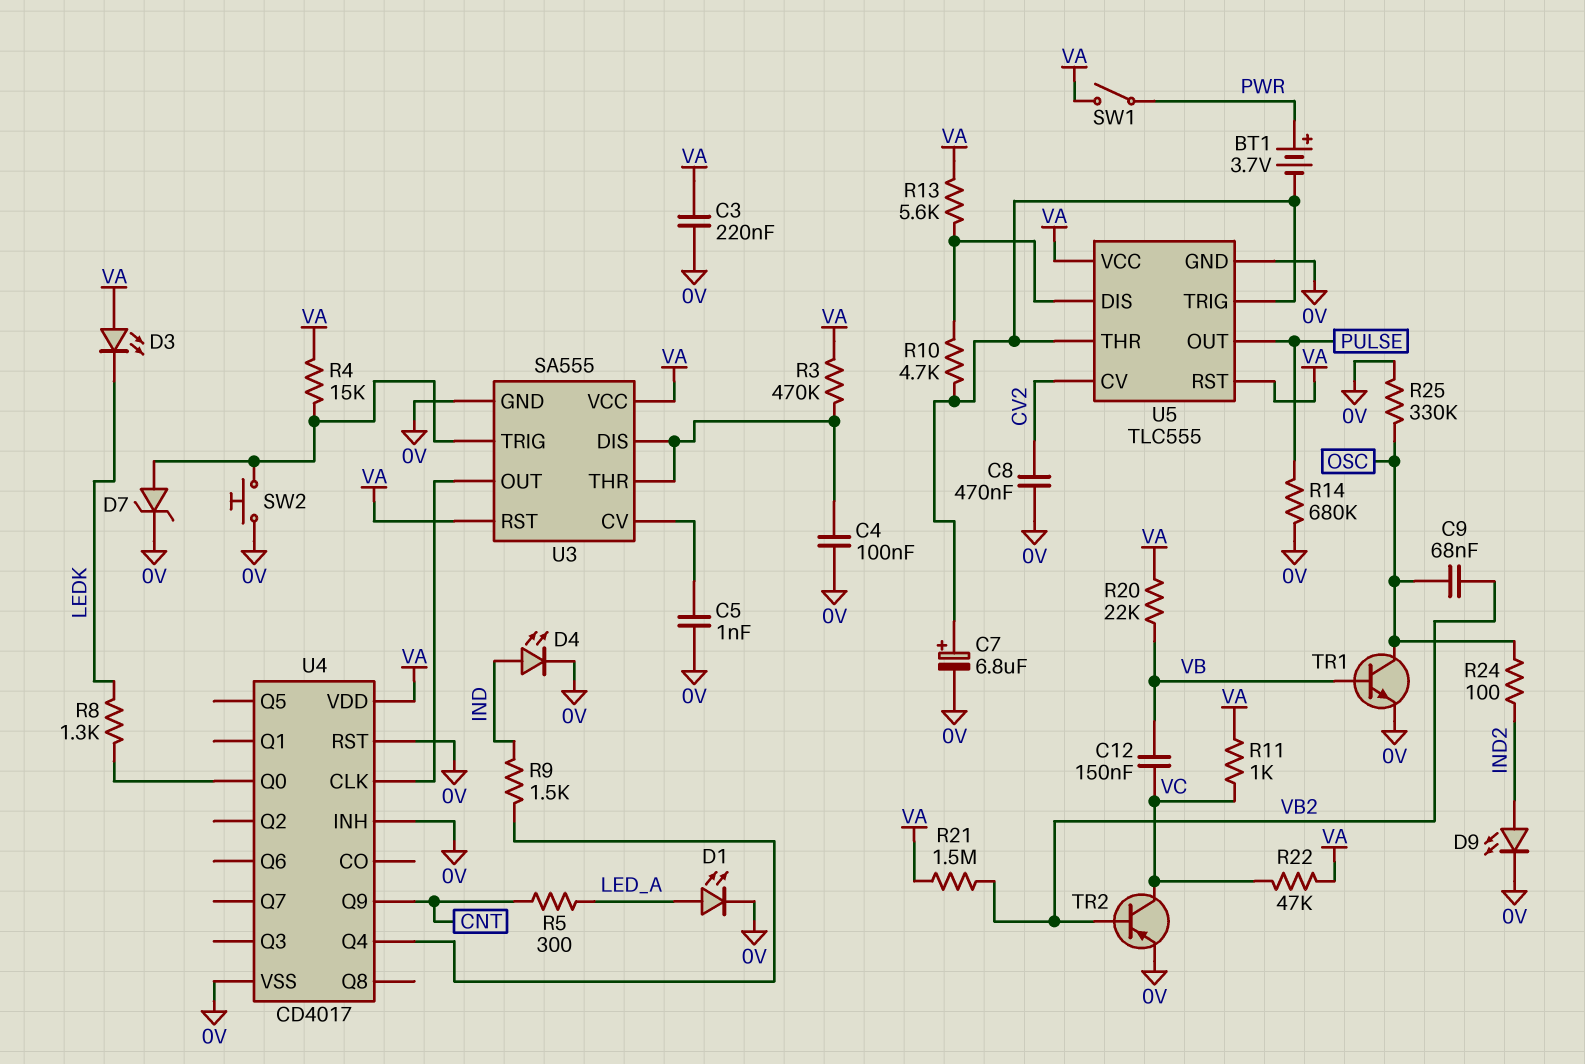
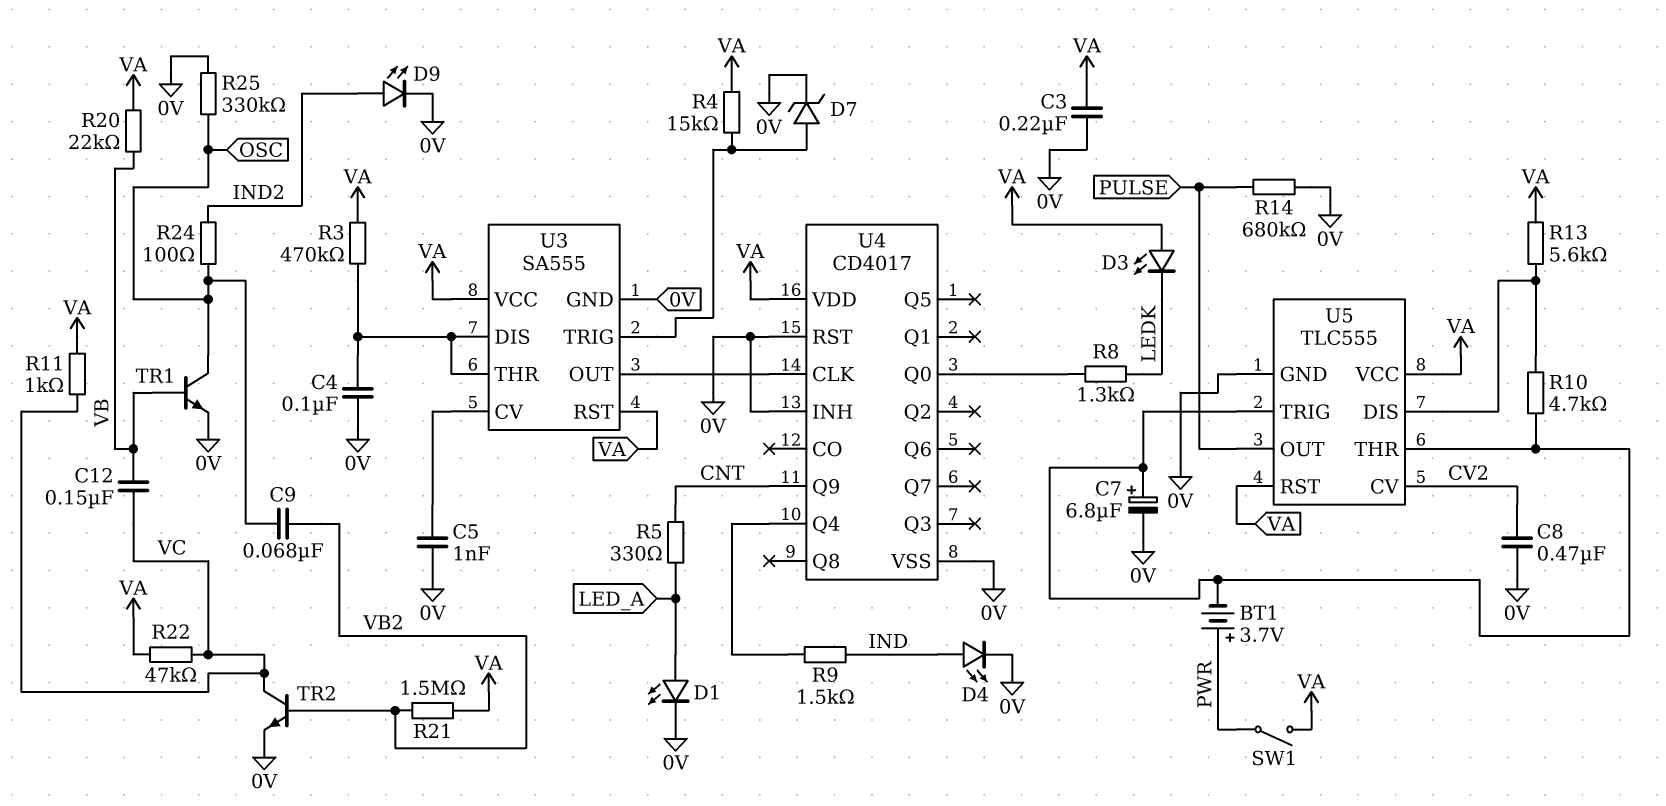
R5: 300 (CNT, LED_A) -> 330 (CNT, LED_A)
SW2: button (0V, U3/TRIG) -> none
TR2: PNP (B VB2, C VC, E 0V) -> NPN (B VB2, C VC, E 0V)

